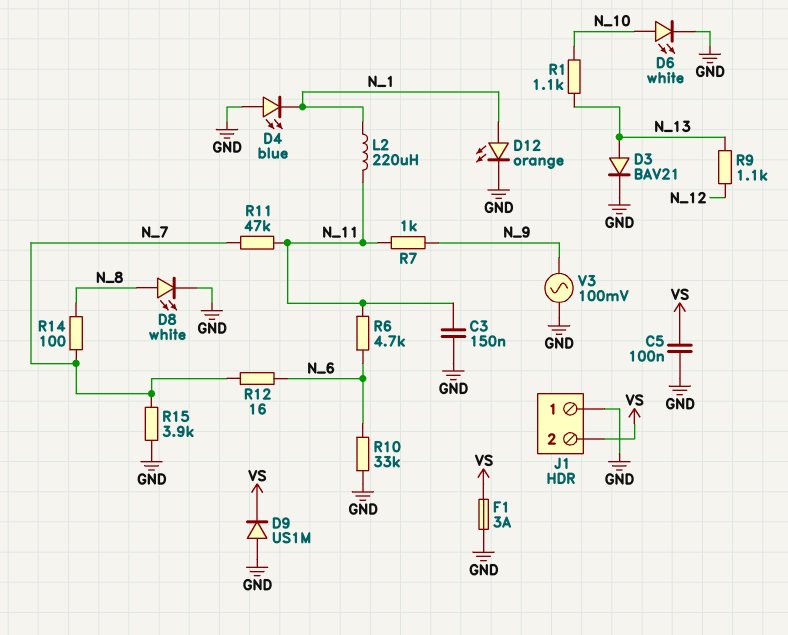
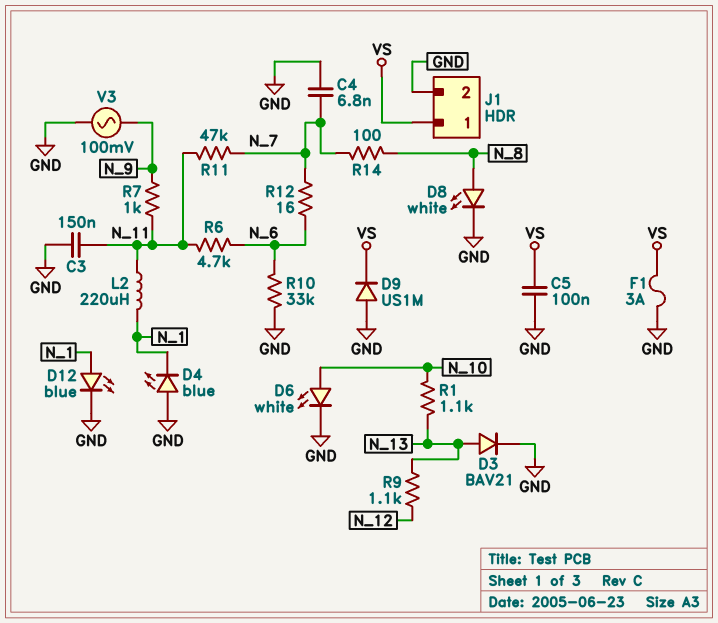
C4: none -> 6.8nF (GND, N_7)
D12: LED orange (A N_1, K GND) -> LED blue (A N_1, K GND)
J1 pin 1: GND -> VS
J1 pin 2: VS -> GND
R15: 3.9k (GND, N_7) -> none

